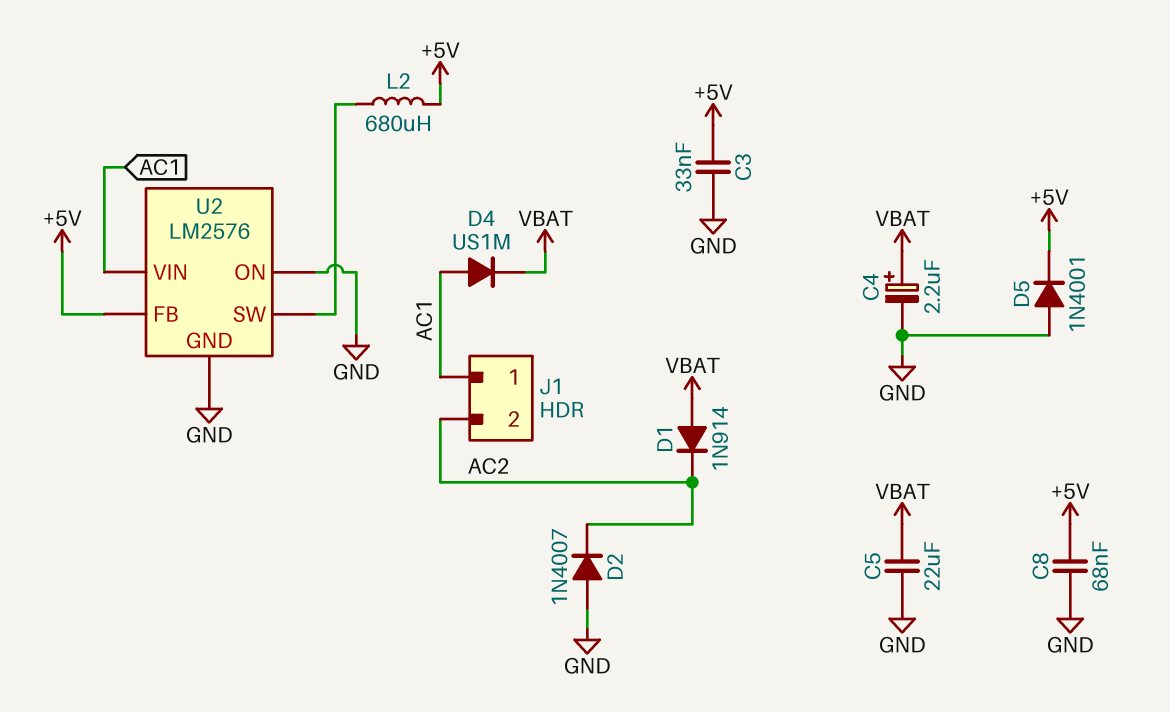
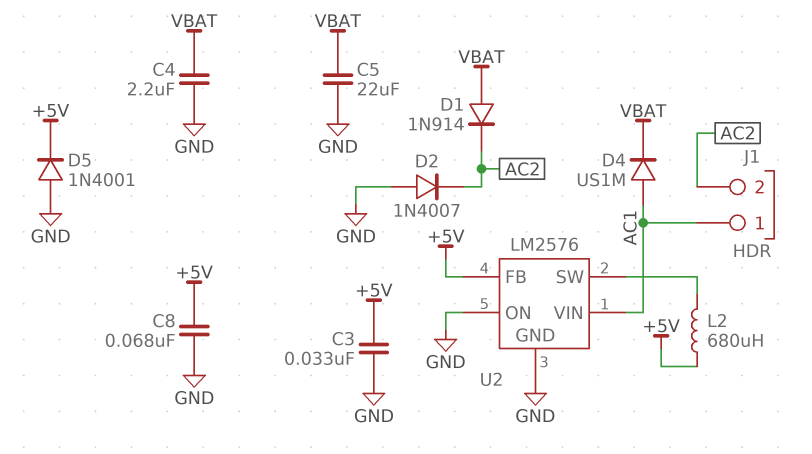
C4: 2.2uF (plus VBAT, minus GND) -> 2.2uF (GND, VBAT)

